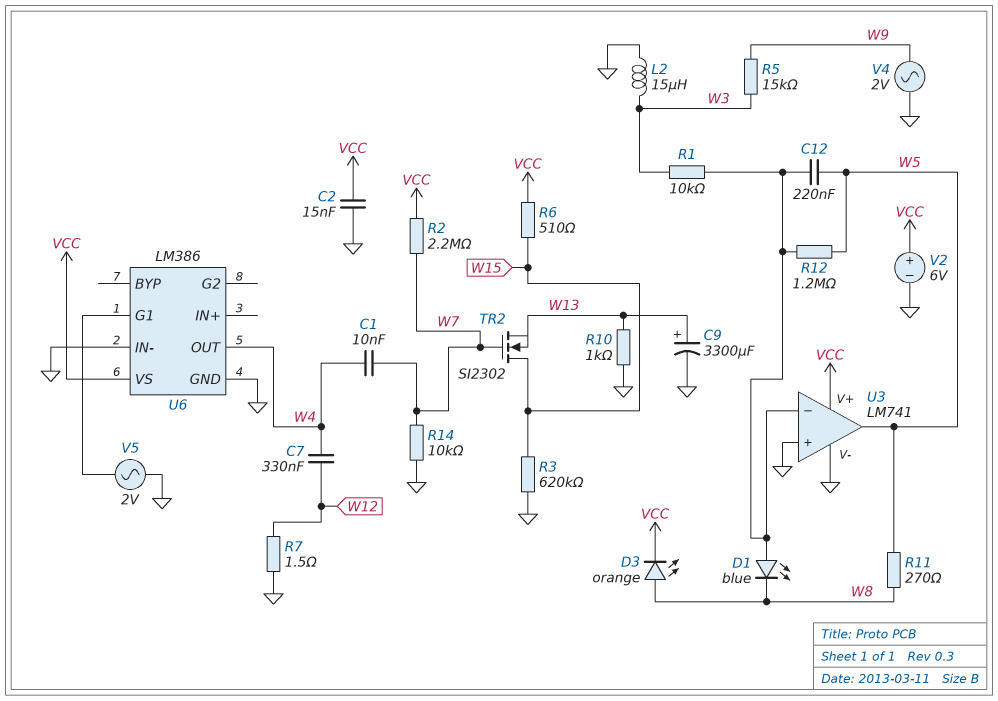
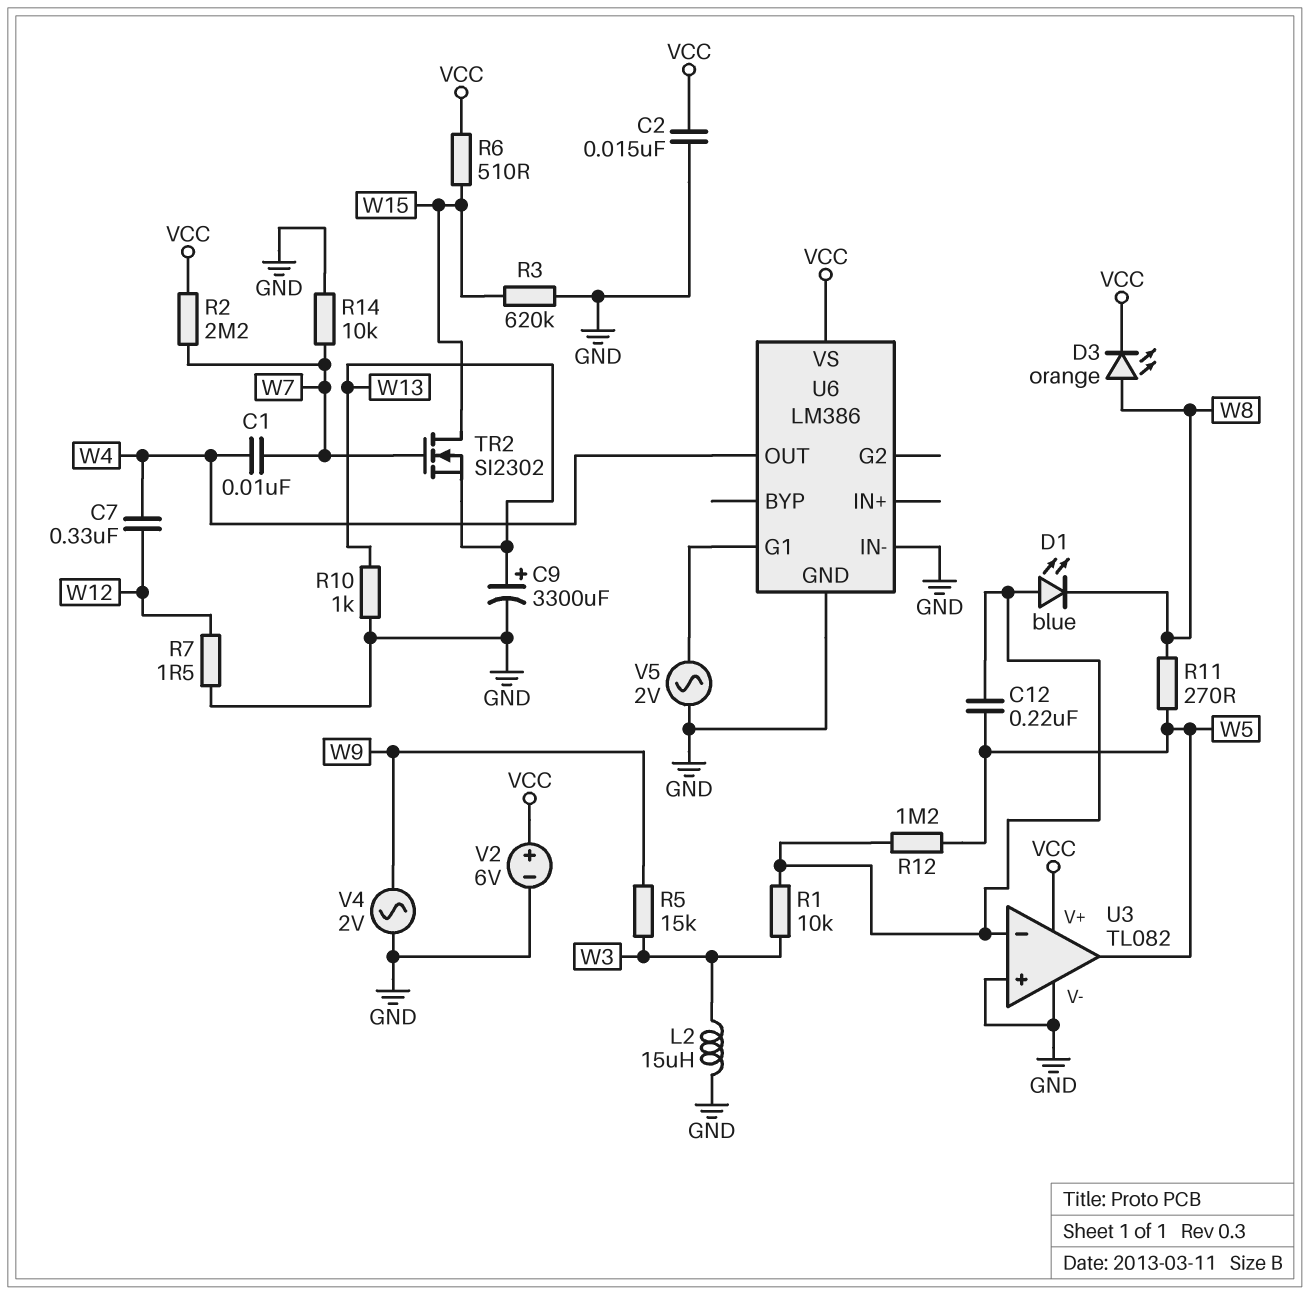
U3: LM741 -> TL082

